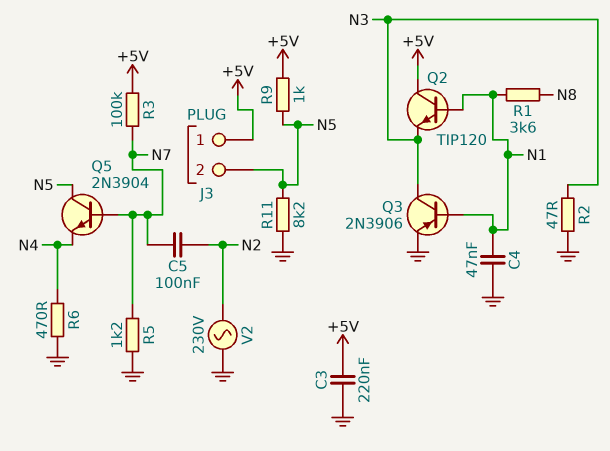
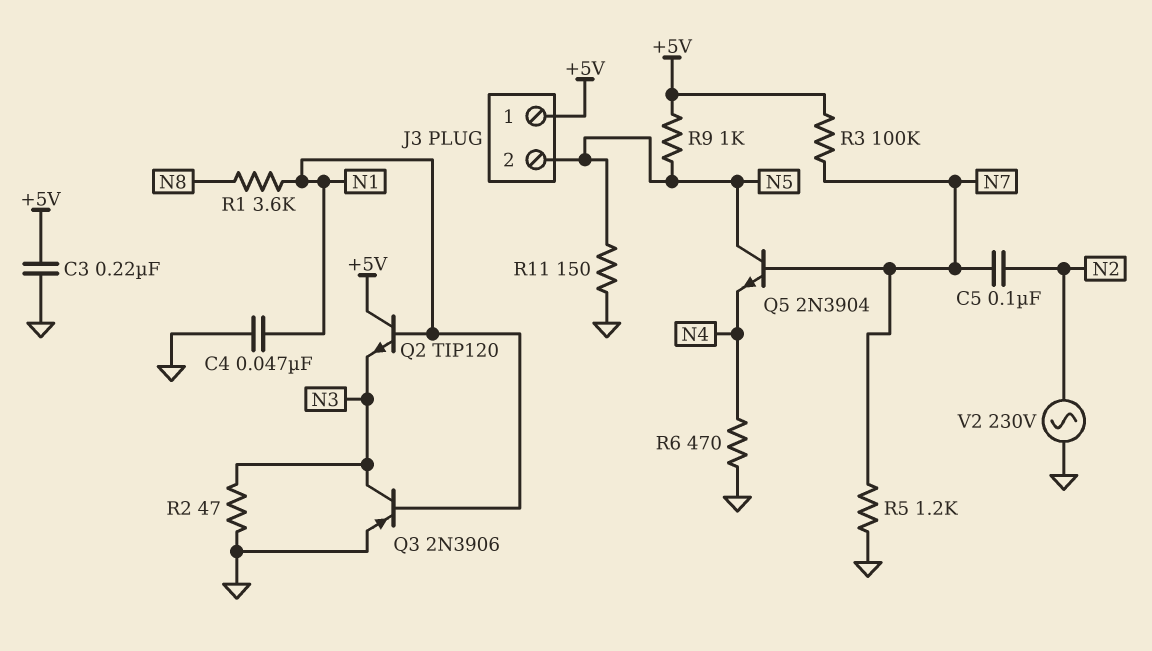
R11: 8.2k (GND, N5) -> 150 (GND, N5)

